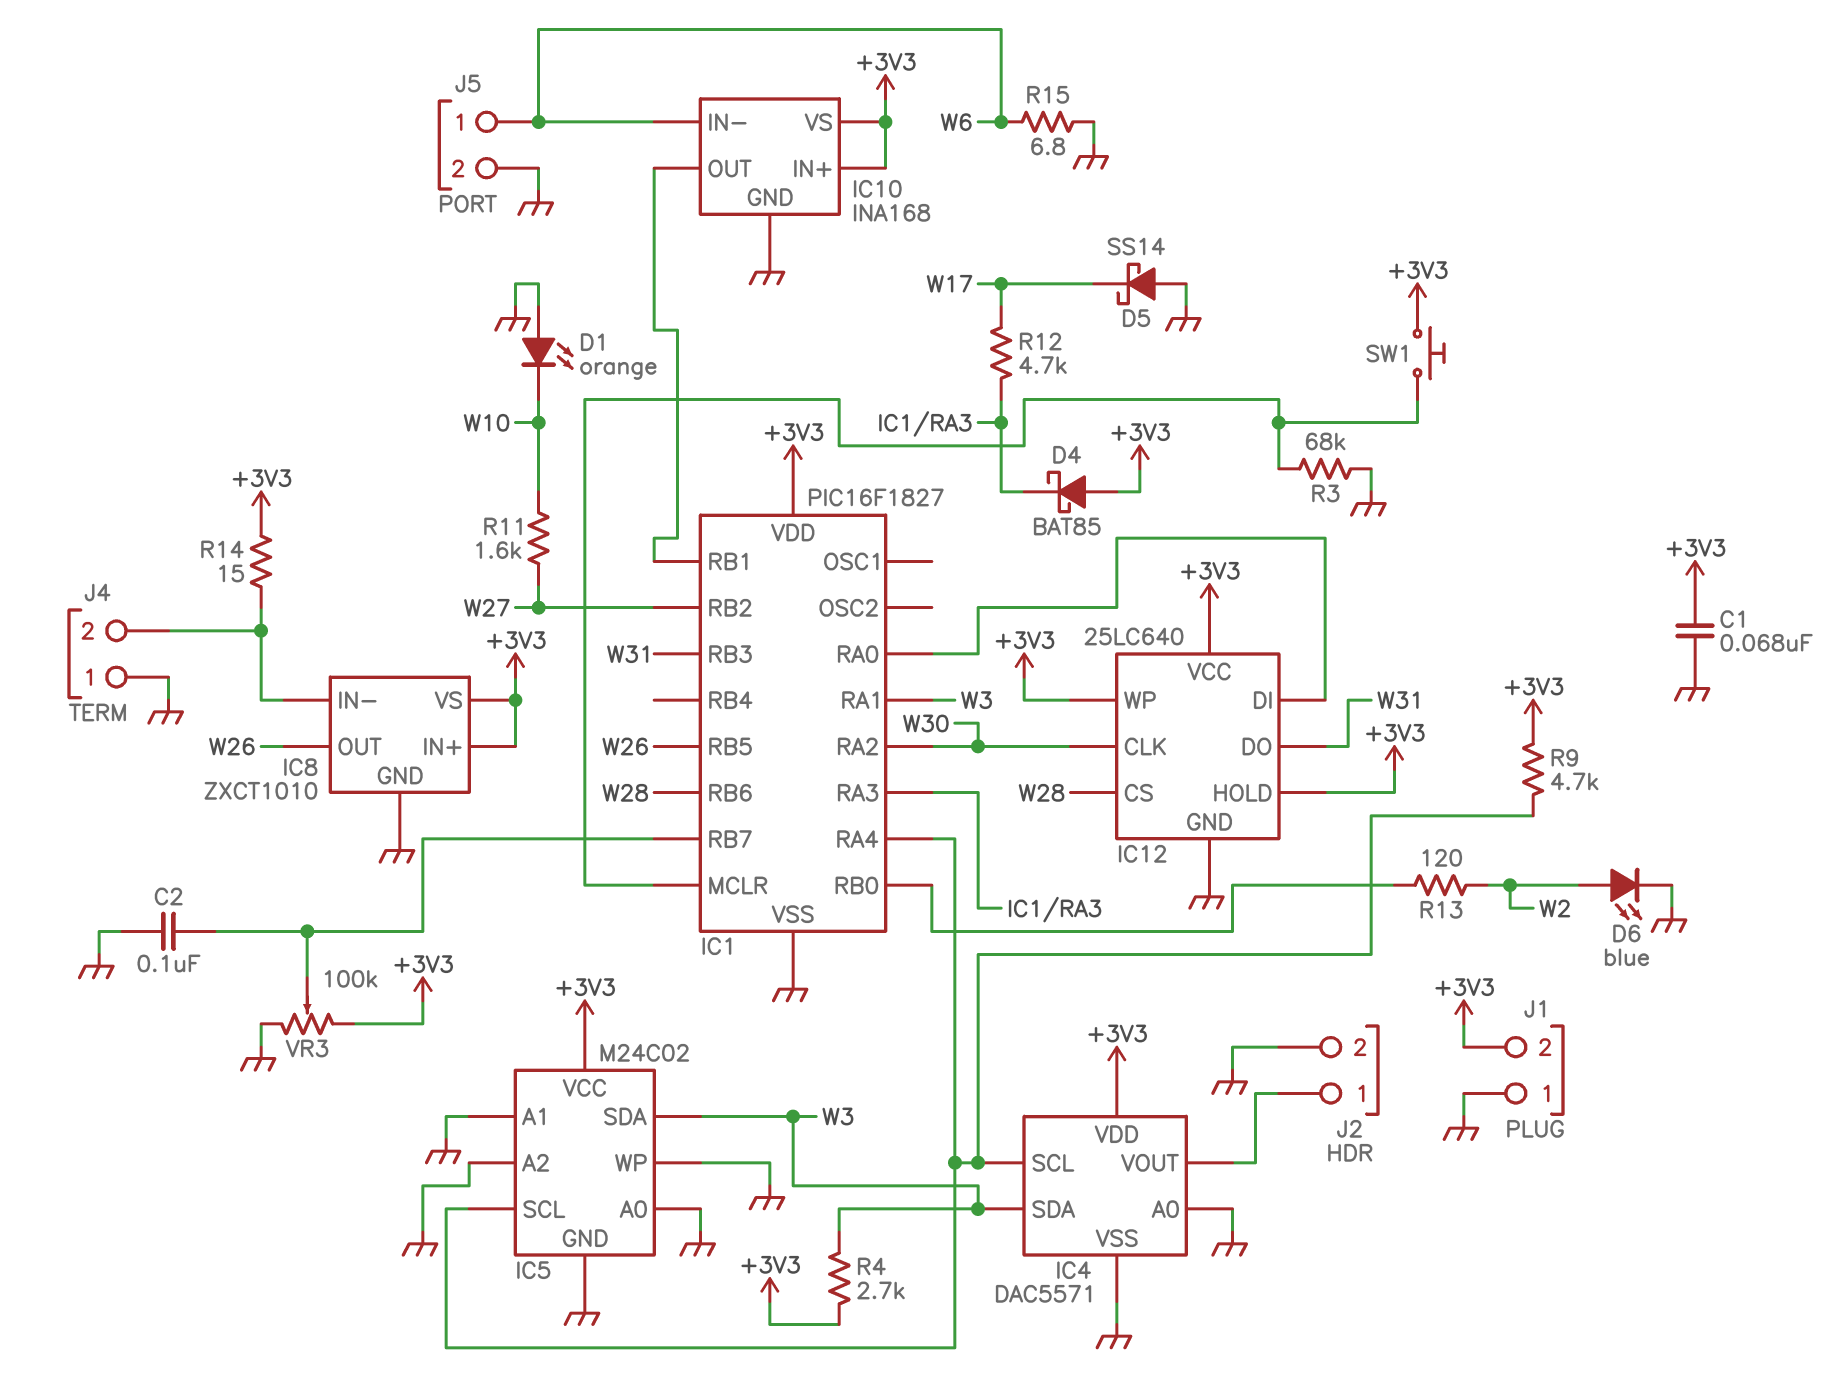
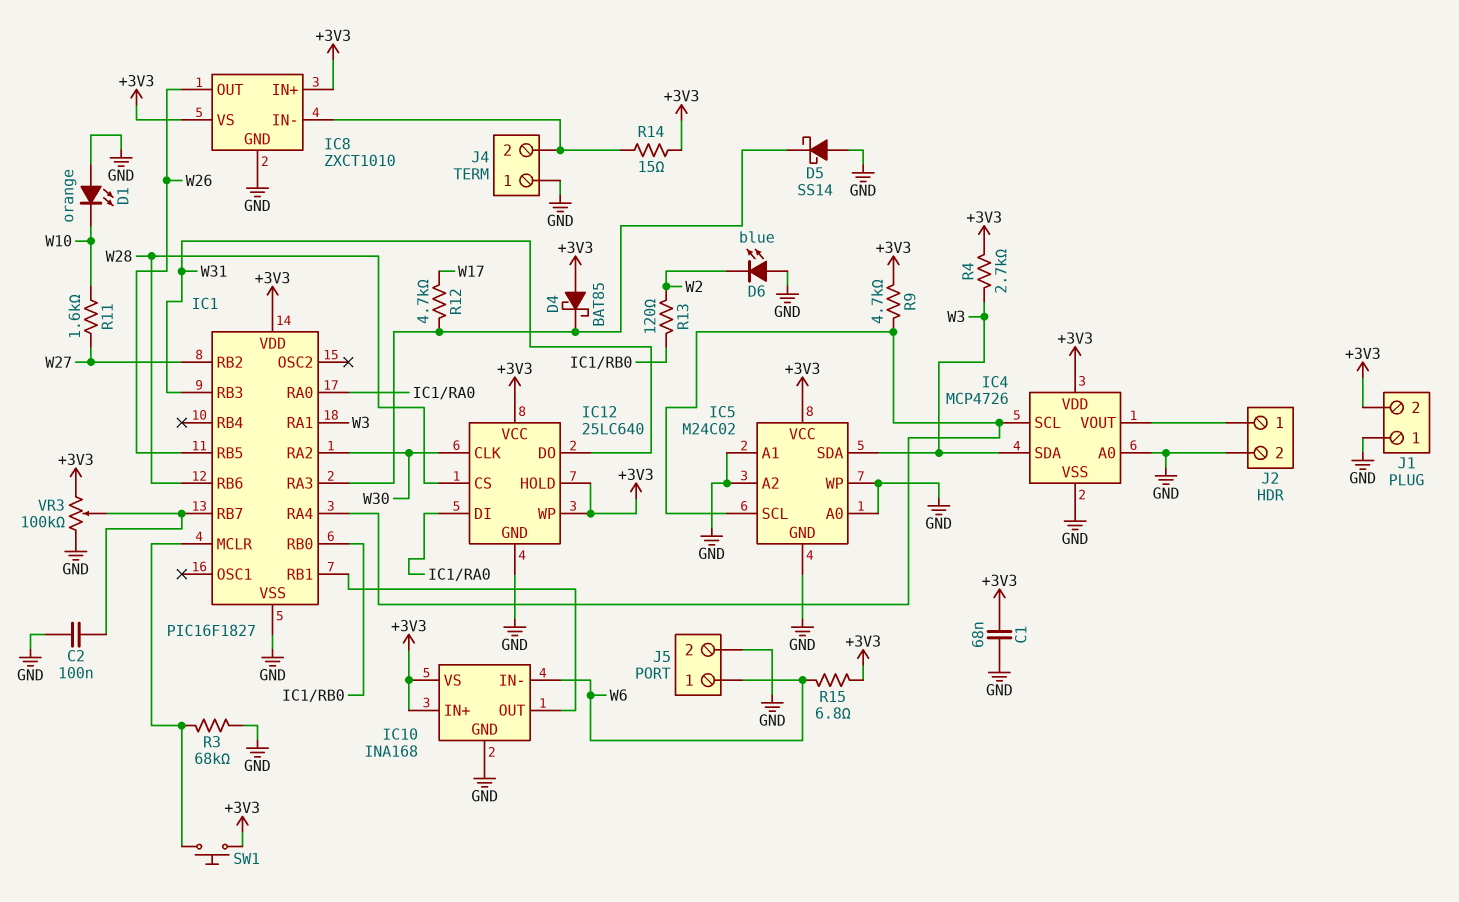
D5: schottky SS14 (A GND, K W17) -> schottky SS14 (A GND, K IC1/RA3)
D6: LED blue (A W2, K GND) -> LED blue (A GND, K W2)
IC4: DAC5571 -> MCP4726
R15: 6.8 (GND, W6) -> 6.8 (+3V3, W6)

